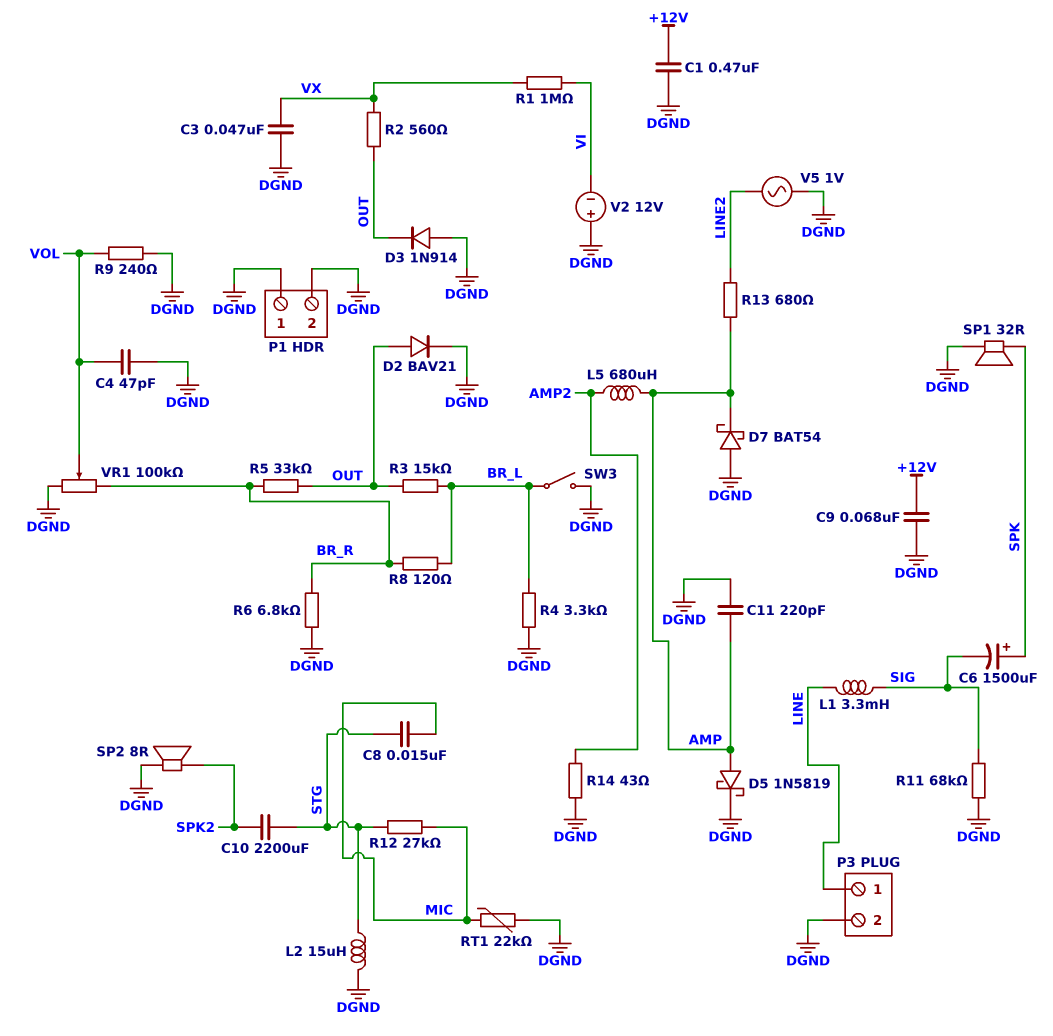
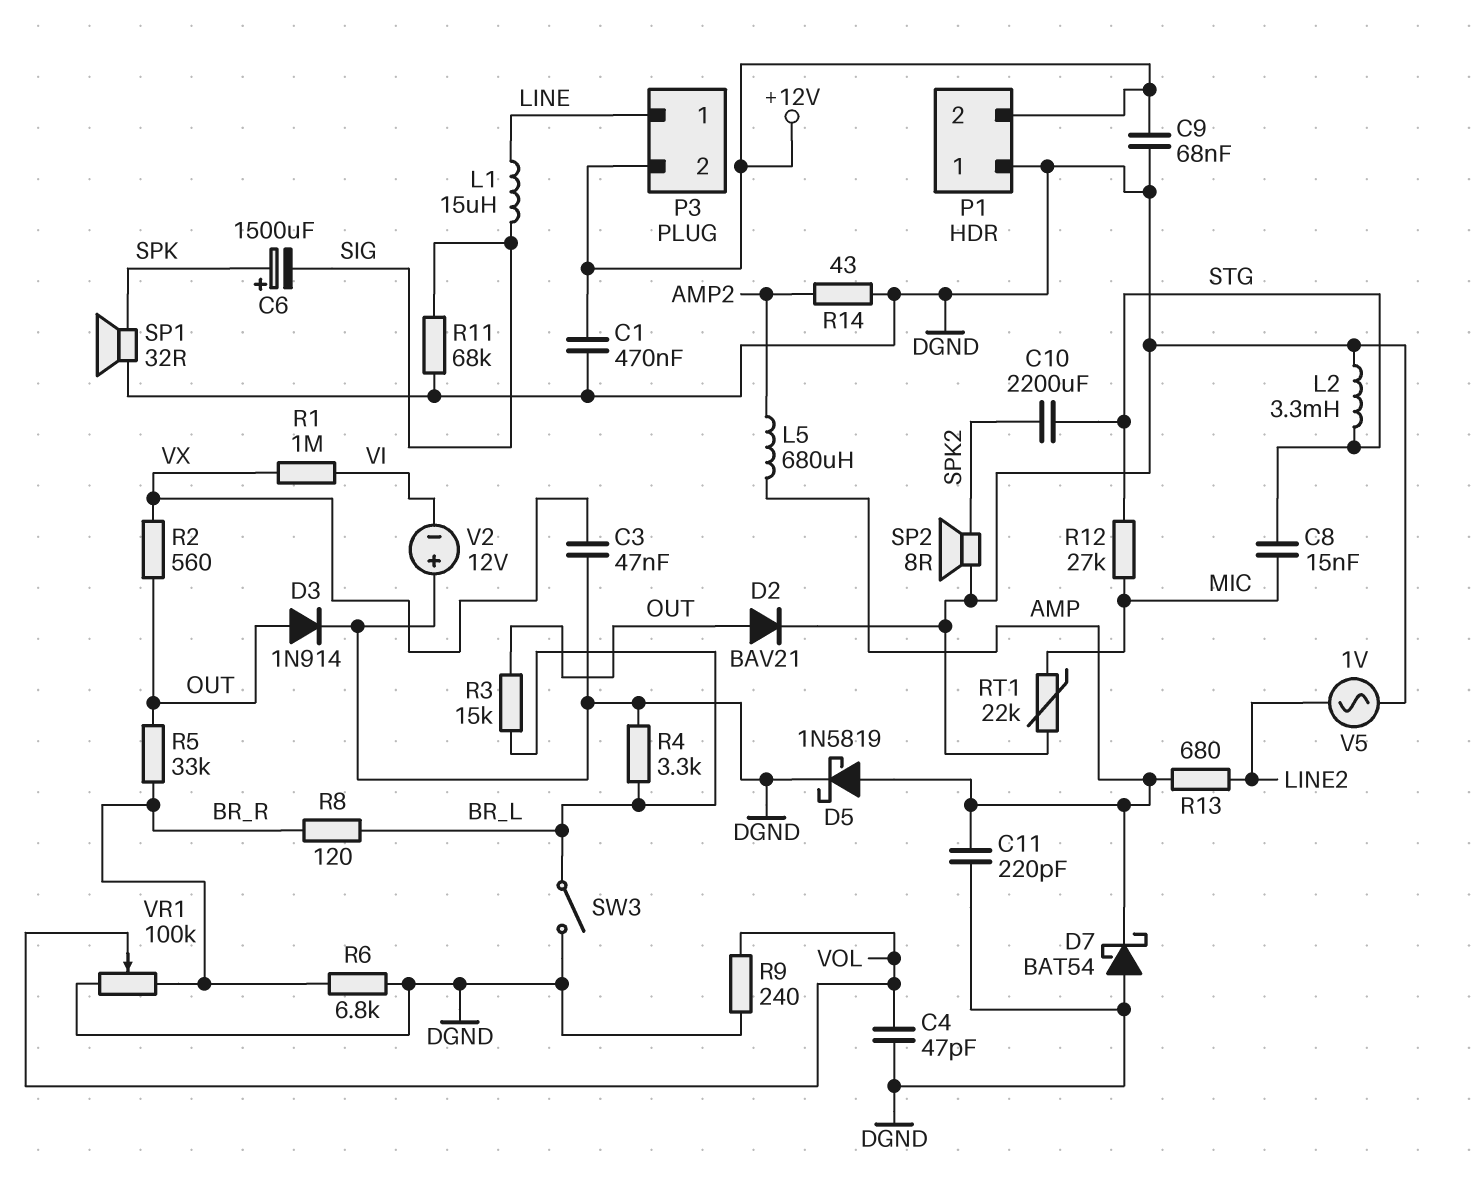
D3: diode 1N914 (A DGND, K OUT) -> diode 1N914 (A OUT, K DGND)
L1: 3.3mH (LINE, SIG) -> 15uH (LINE, SIG)
L2: 15uH (DGND, STG) -> 3.3mH (DGND, STG)
P1 pin 2: DGND -> +12V
P3 pin 2: DGND -> +12V

